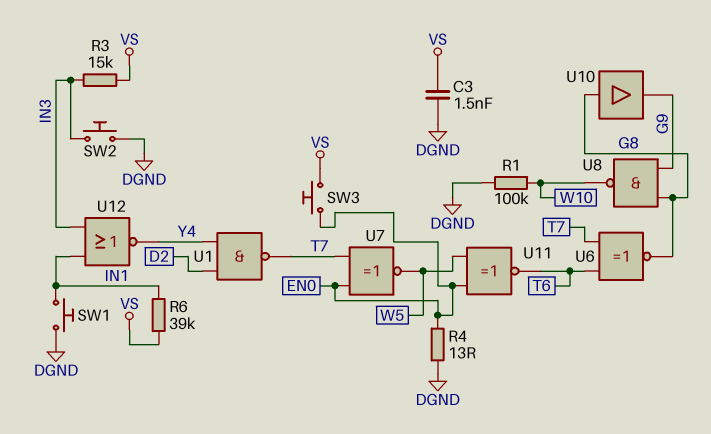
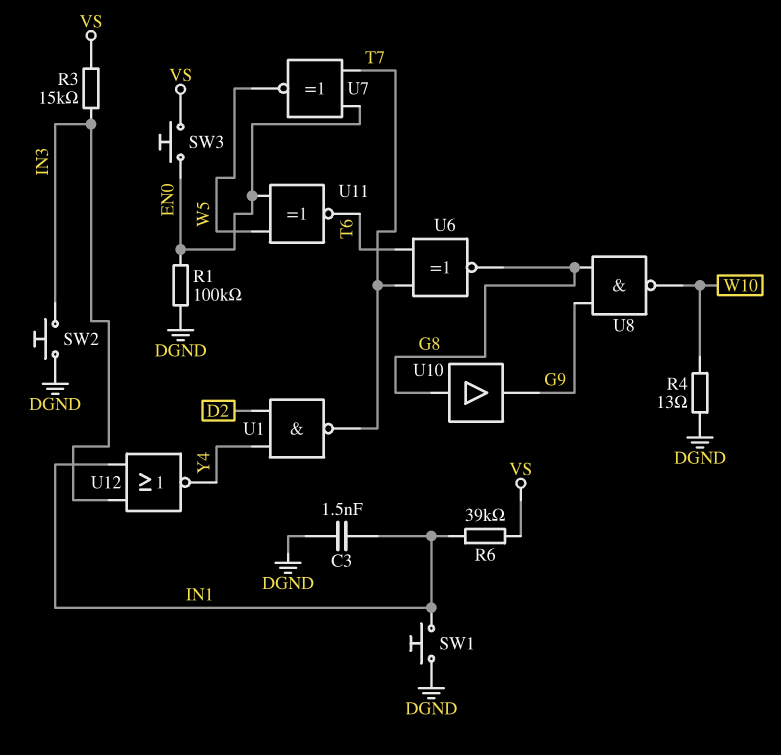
C3: 1.5nF (DGND, VS) -> 1.5nF (DGND, IN1)
R1: 100k (DGND, W10) -> 100k (DGND, EN0)
R4: 13 (DGND, EN0) -> 13 (DGND, W10)

